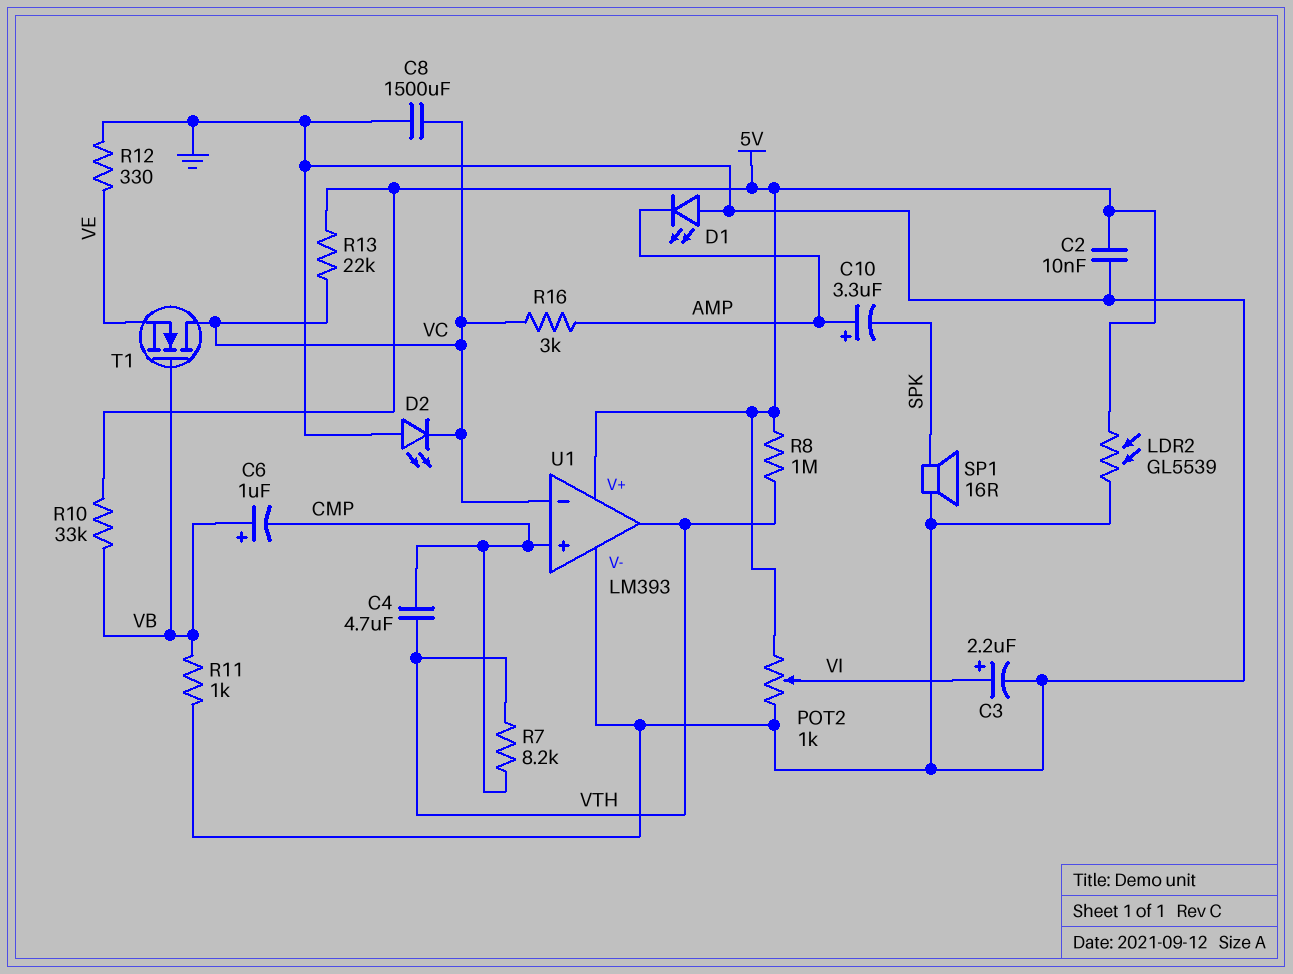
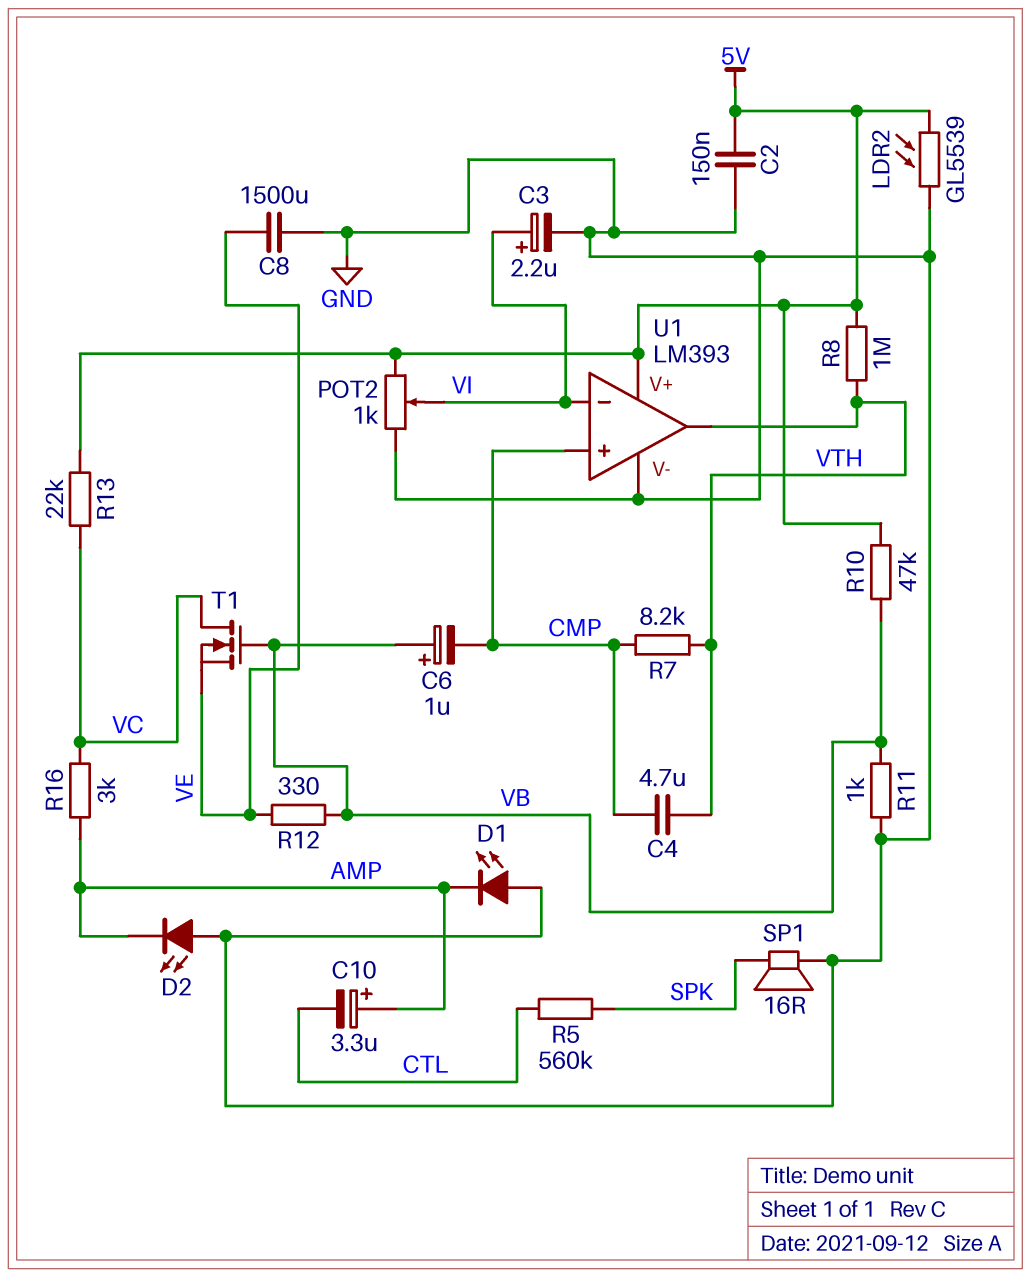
C2: 10nF (5V, GND) -> 150nF (5V, GND)
C8: 1500uF (GND, VC) -> 1500uF (GND, VE)
C10: 3.3uF (plus AMP, minus SPK) -> 3.3uF (plus AMP, minus CTL)
D2: LED (A GND, K VC) -> LED (A GND, K AMP)
R5: none -> 560k (CTL, SPK)
R10: 33k (5V, VB) -> 47k (5V, VB)
R12: 330 (GND, VE) -> 330 (VB, VE)
U1 pin in-: VC -> VI

